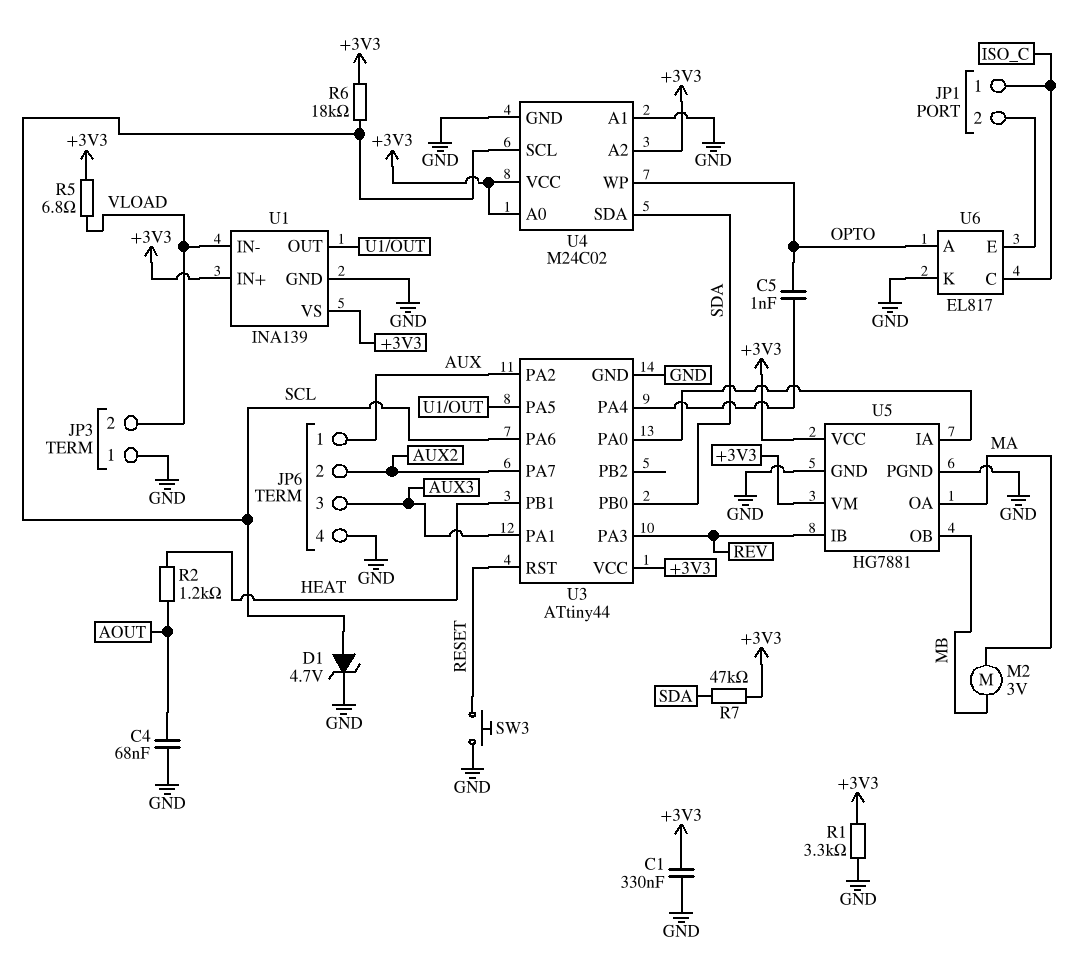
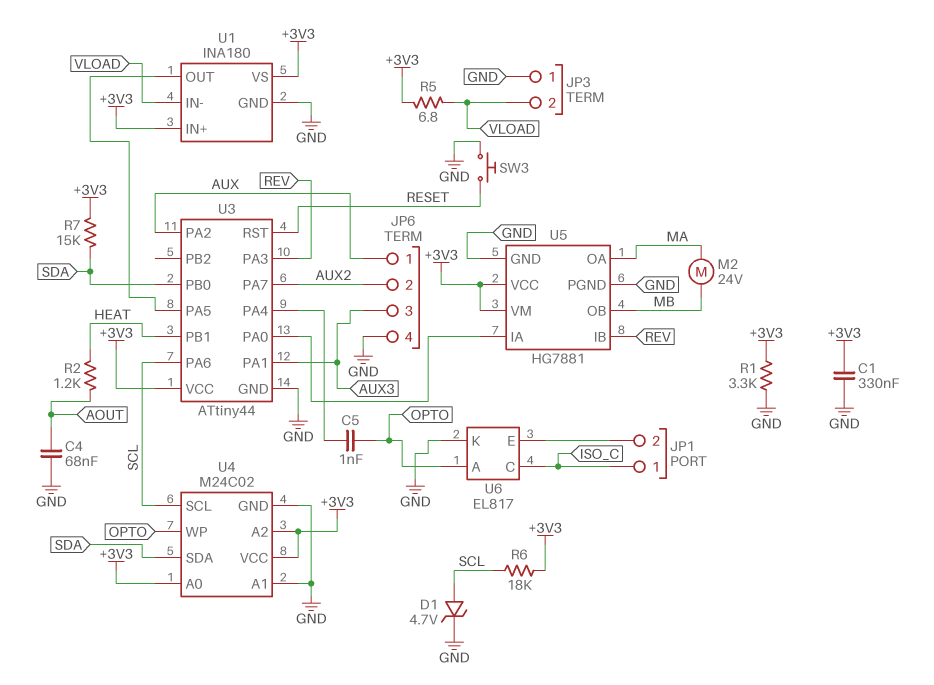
M2: motor 3V (MA, MB) -> motor 24V (MA, MB)
R7: 47k (+3V3, SDA) -> 15k (+3V3, SDA)
U1: INA139 -> INA180

